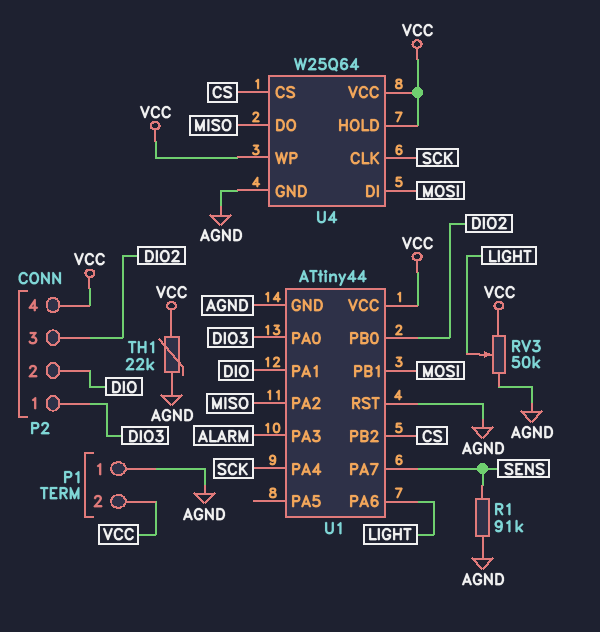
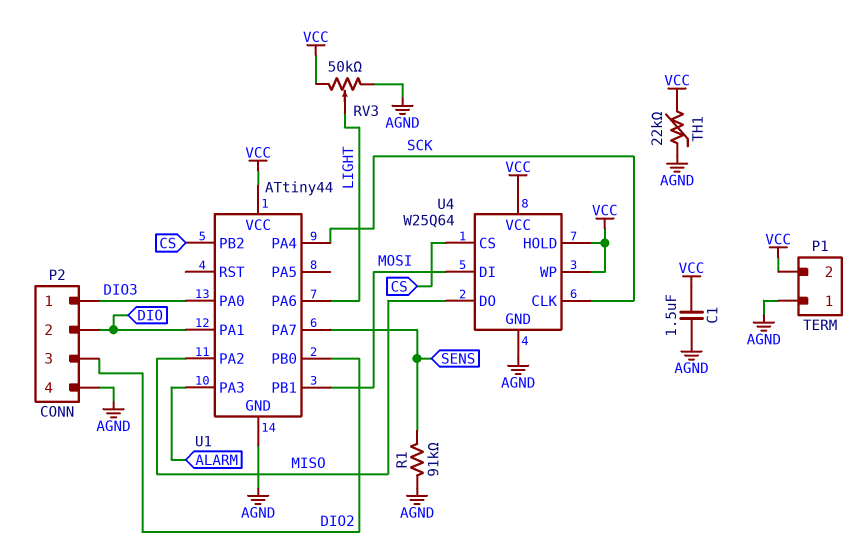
C1: none -> 1.5uF (AGND, VCC)
P2 pin 4: VCC -> AGND
U1 pin RST: AGND -> none

